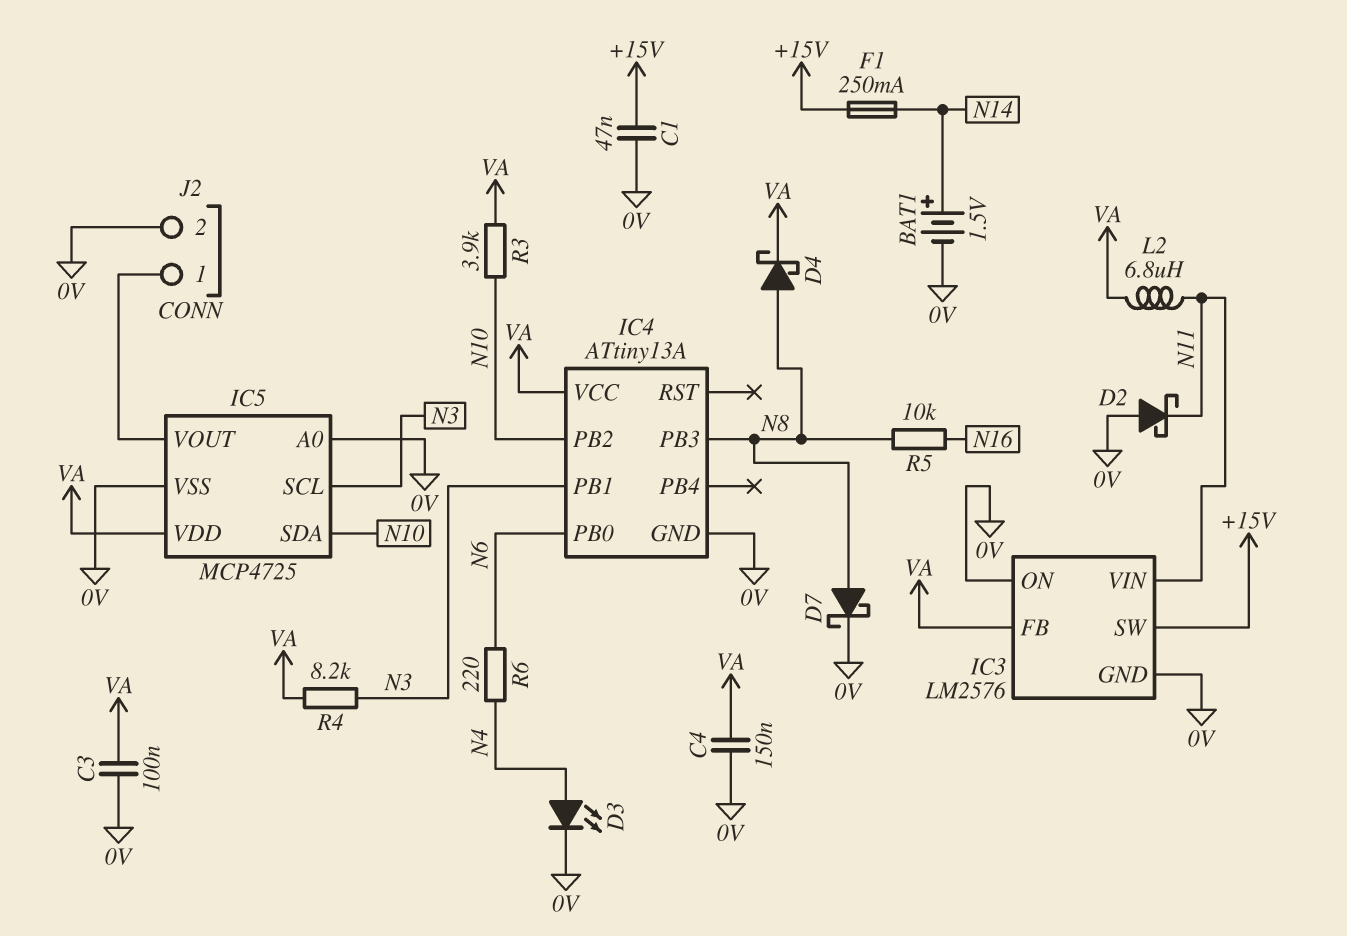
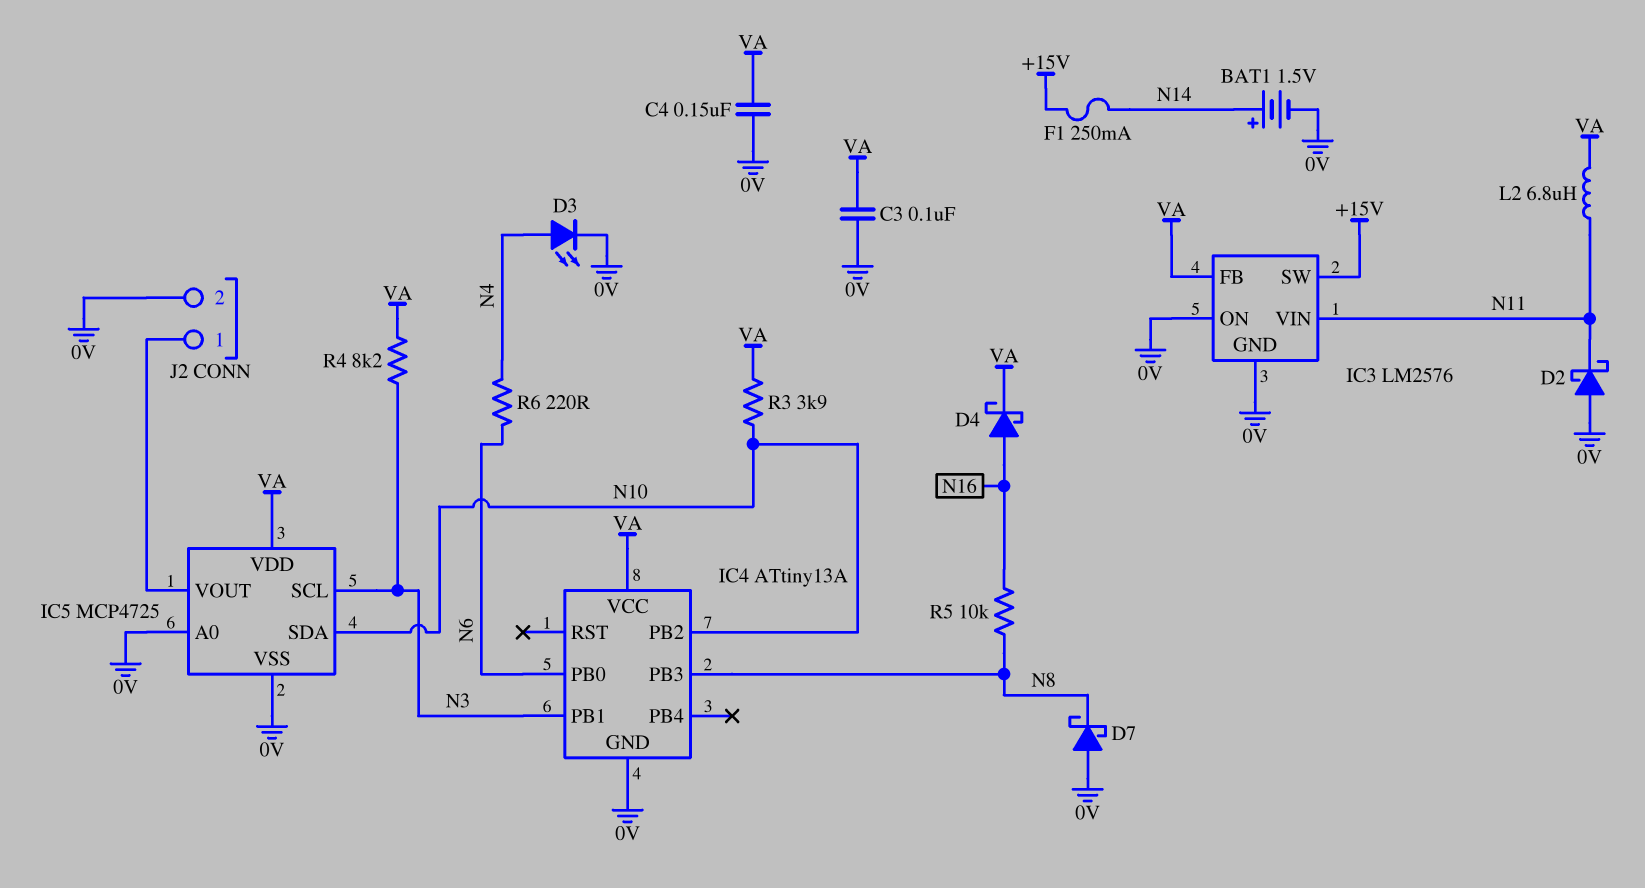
C1: 47nF (+15V, 0V) -> none
D4: schottky (A N8, K VA) -> schottky (A N16, K VA)
D7: schottky (A N8, K 0V) -> schottky (A 0V, K N8)

